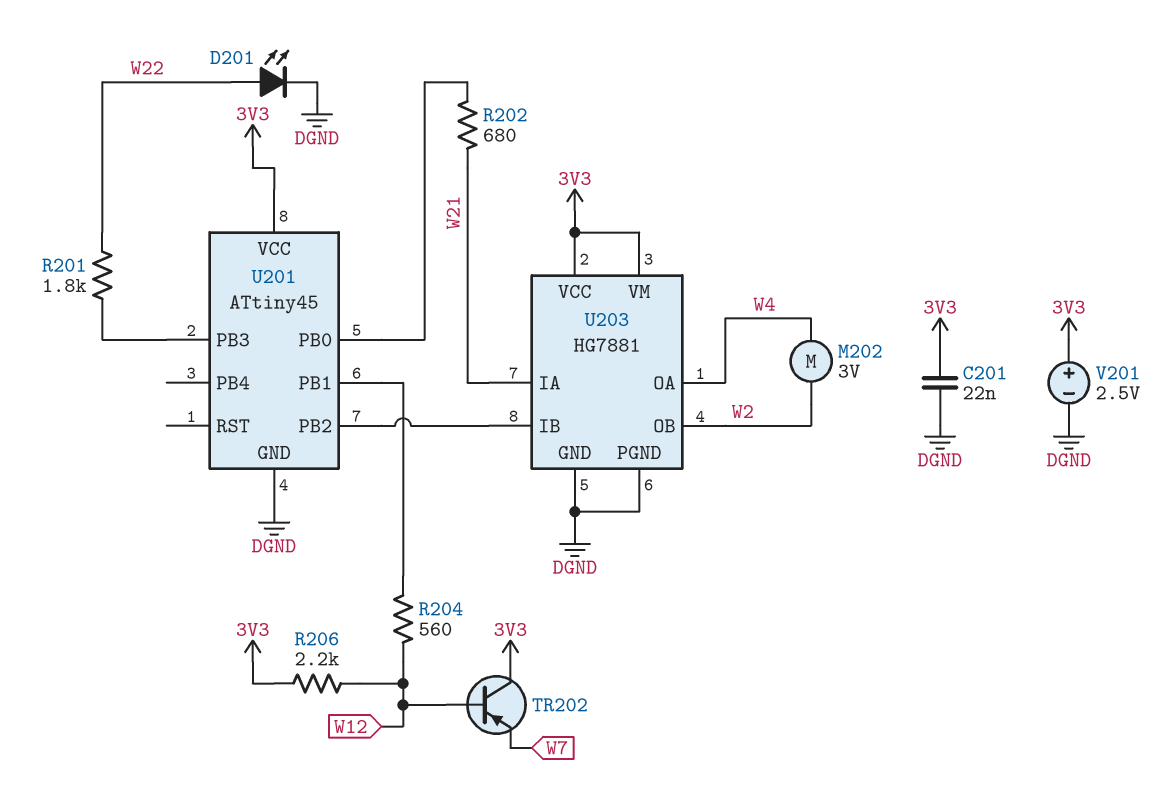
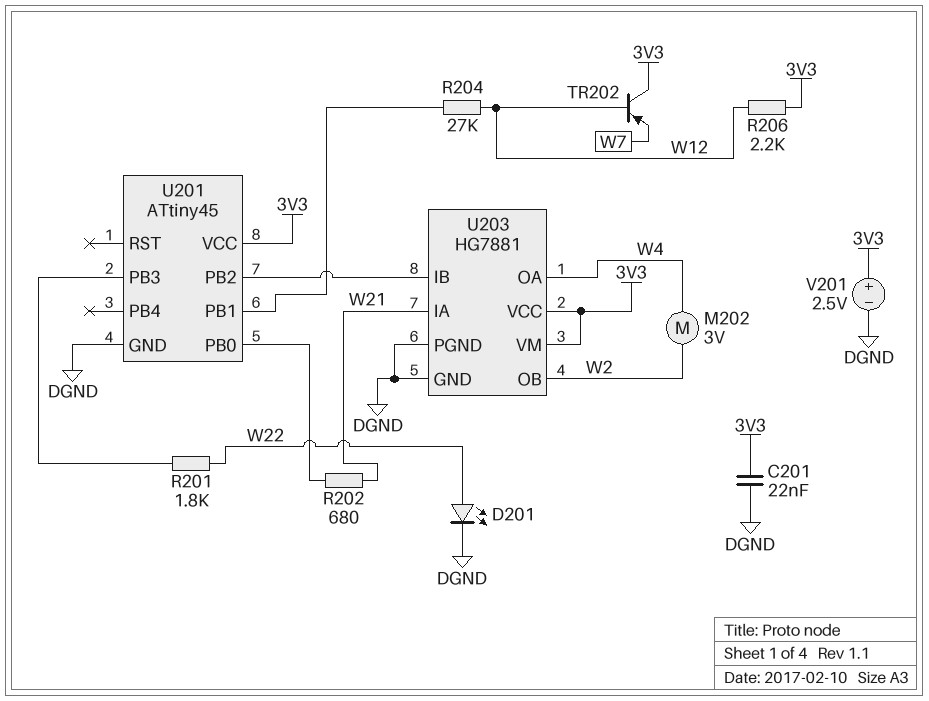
R204: 560 (U201/PB1, W12) -> 27k (U201/PB1, W12)

